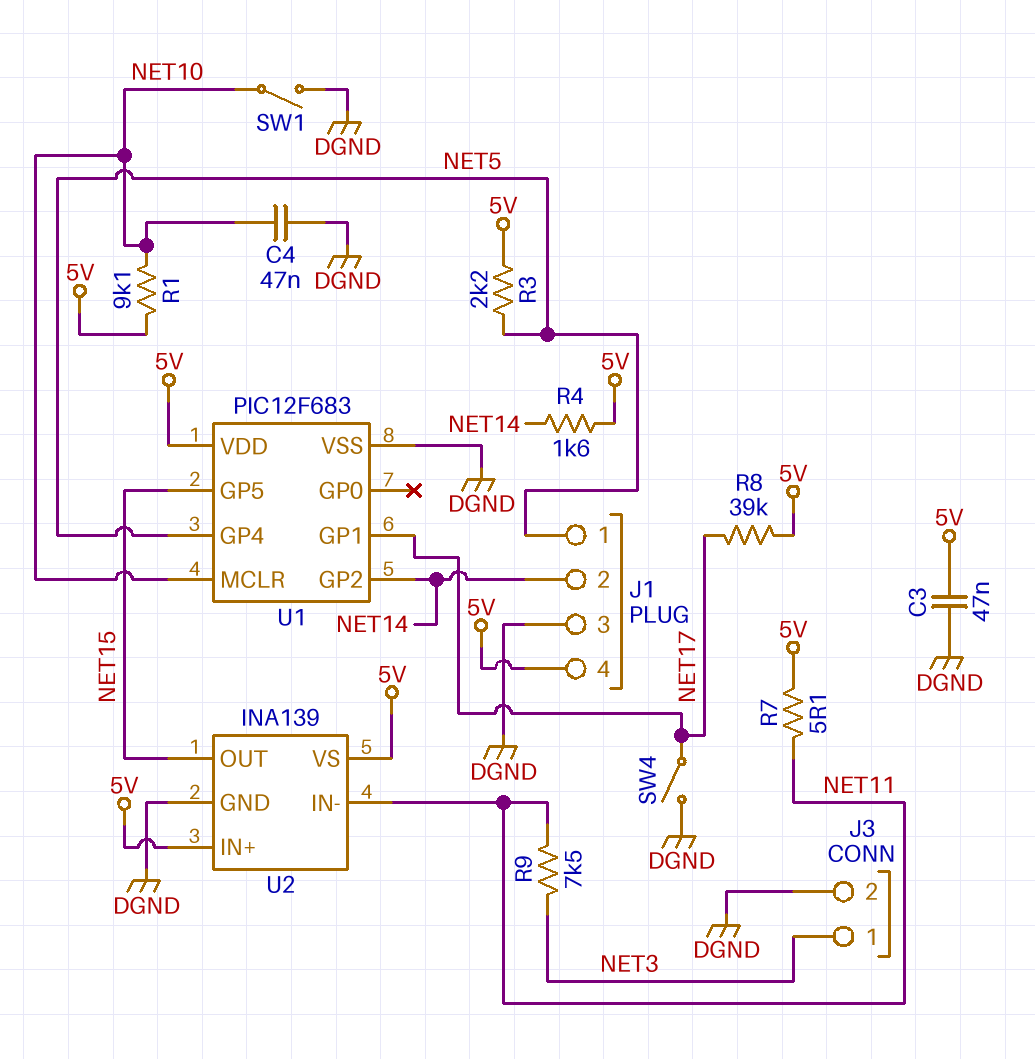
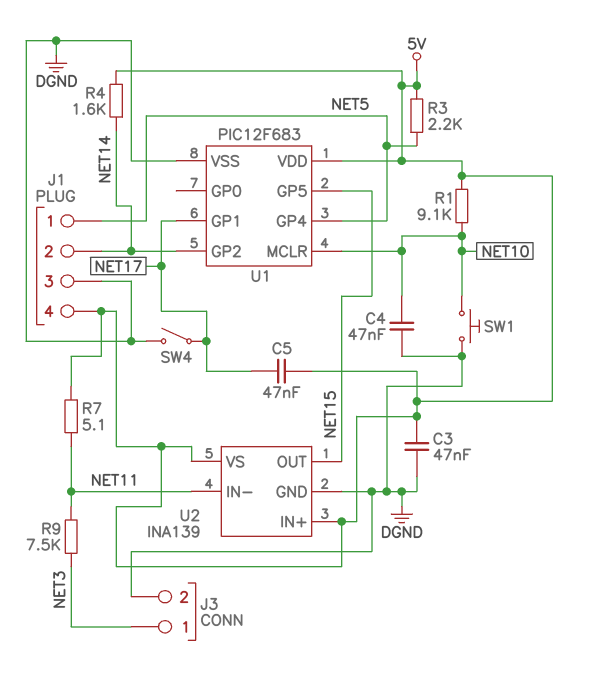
C5: none -> 47nF (5V, NET17)
R8: 39k (5V, NET17) -> none
SW1: switch (DGND, NET10) -> button (DGND, NET10)

